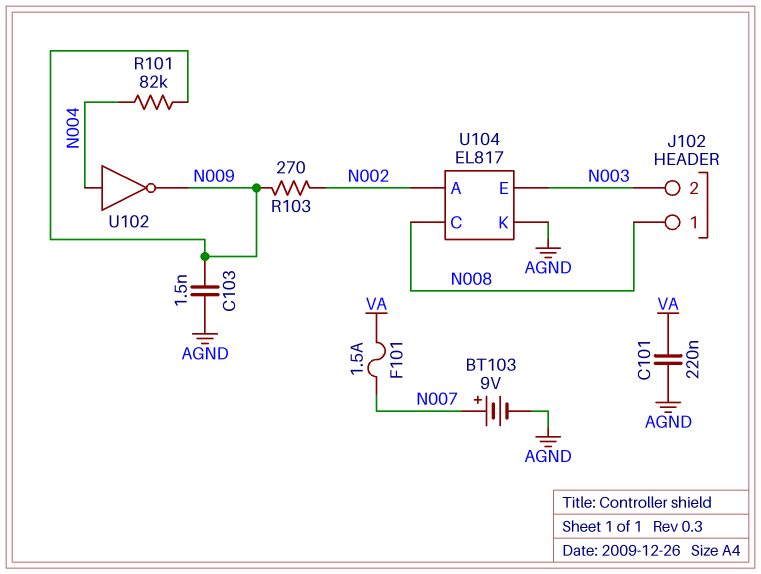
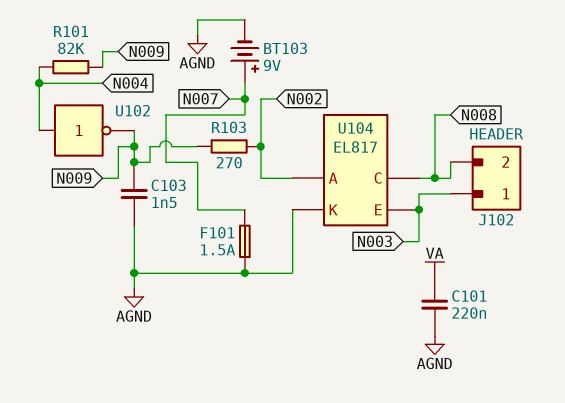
F101: 1.5A (N007, VA) -> 1.5A (AGND, N007)
J102 pin 1: N008 -> N003
J102 pin 2: N003 -> N008

